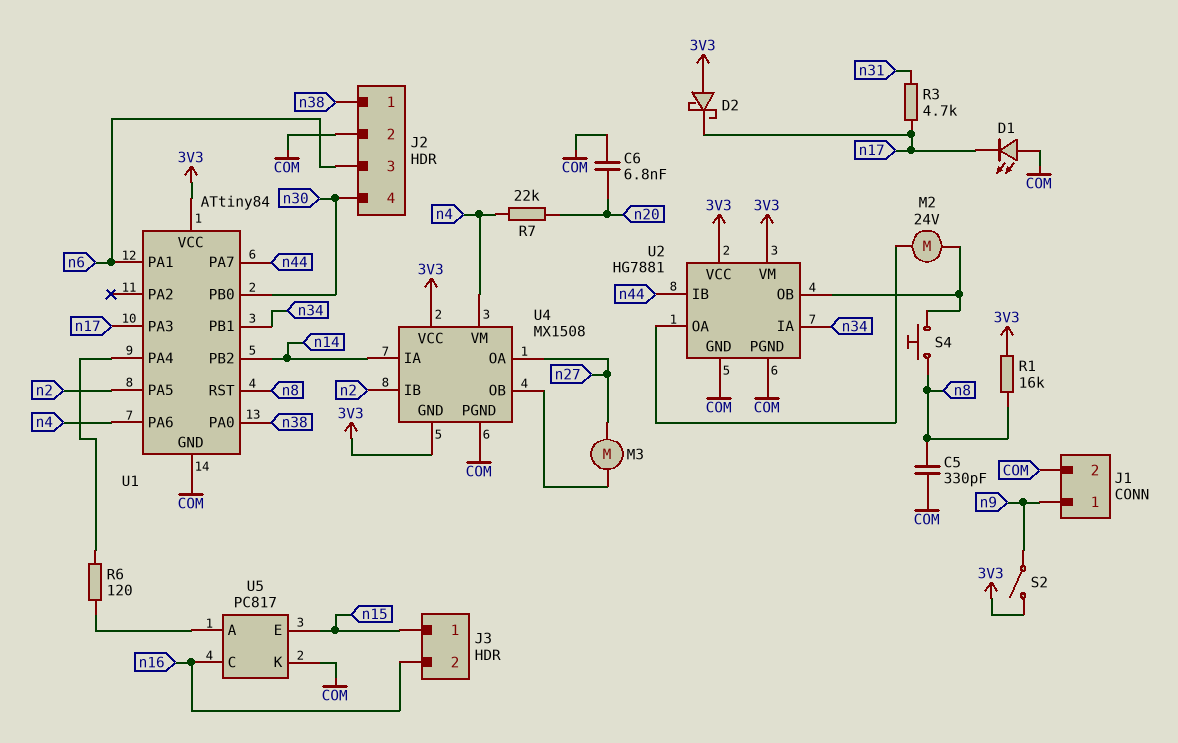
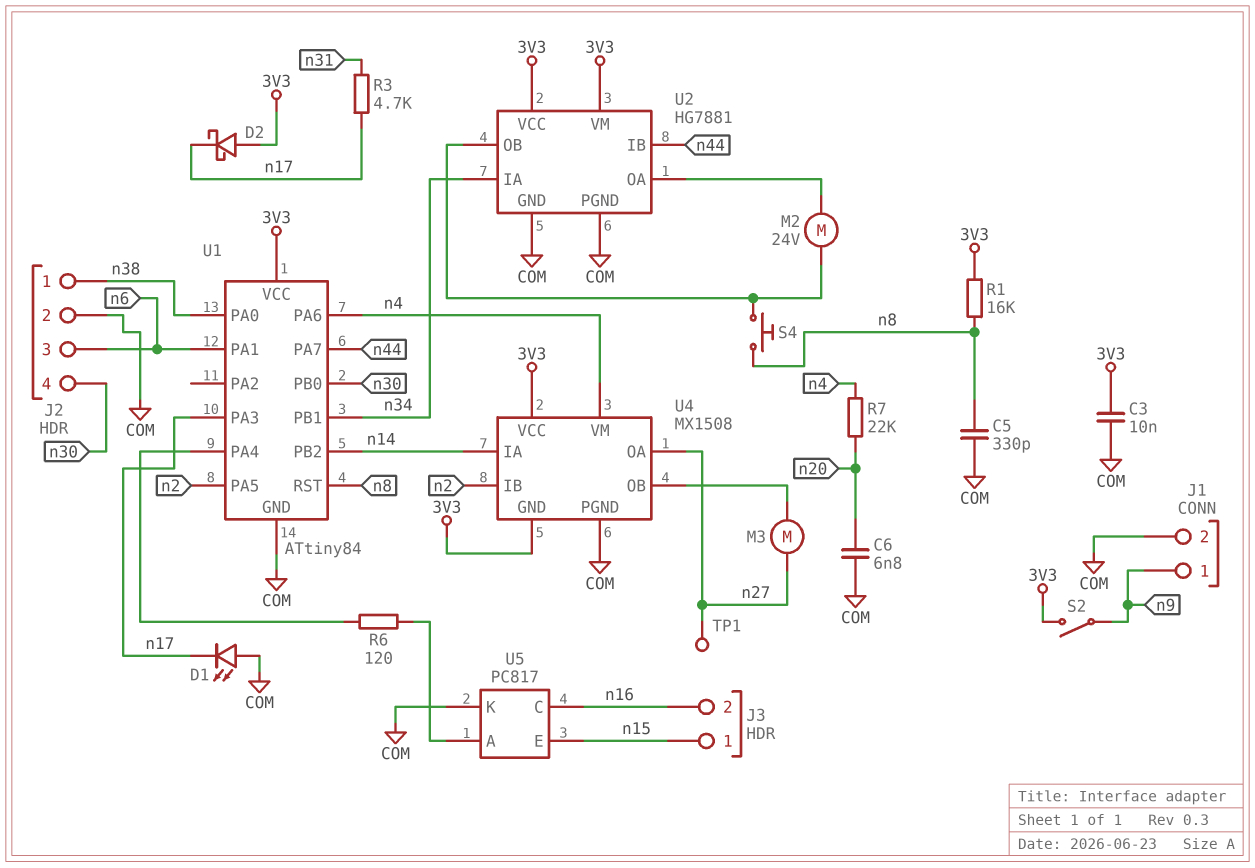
C3: none -> 10nF (3V3, COM)
TP1: none -> test point (n27)

